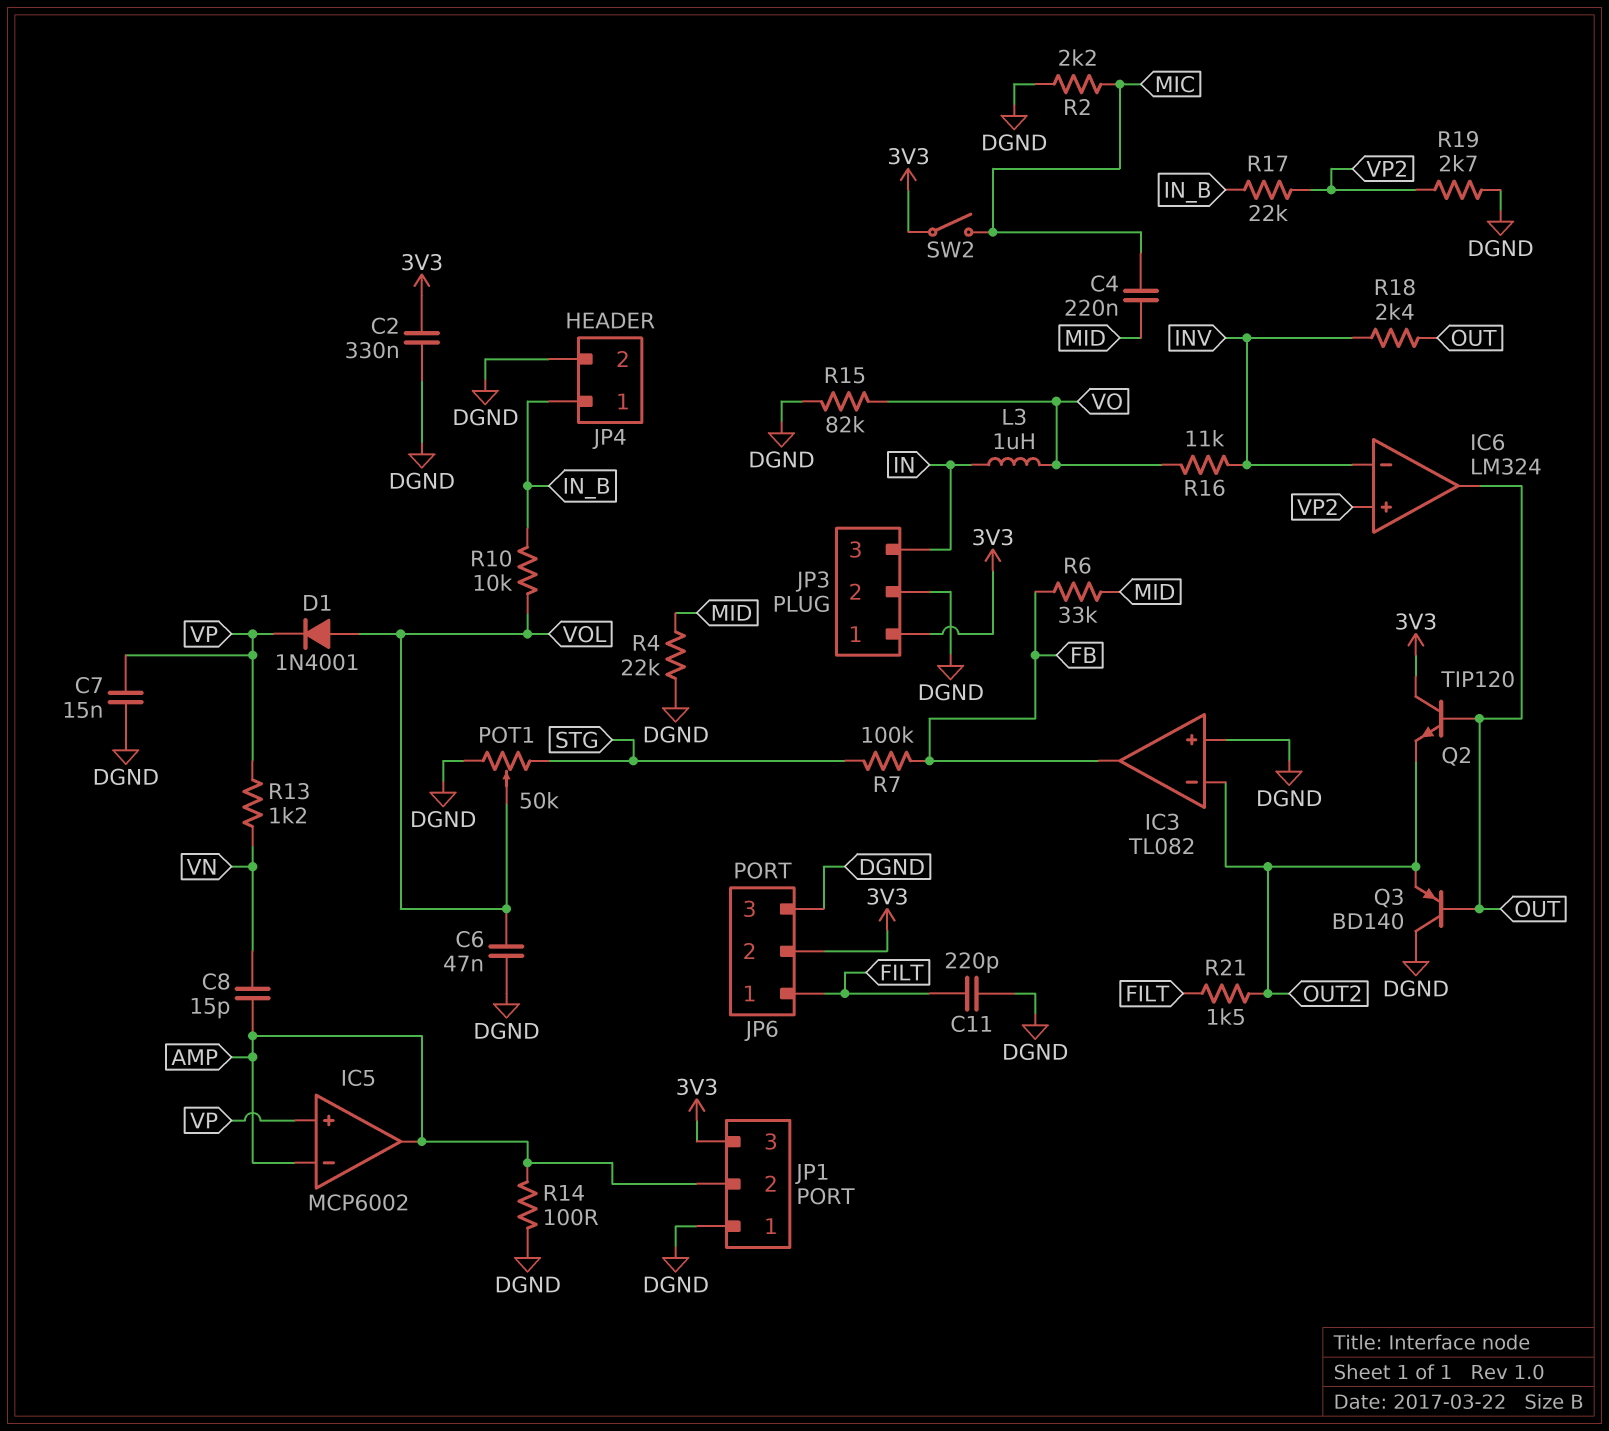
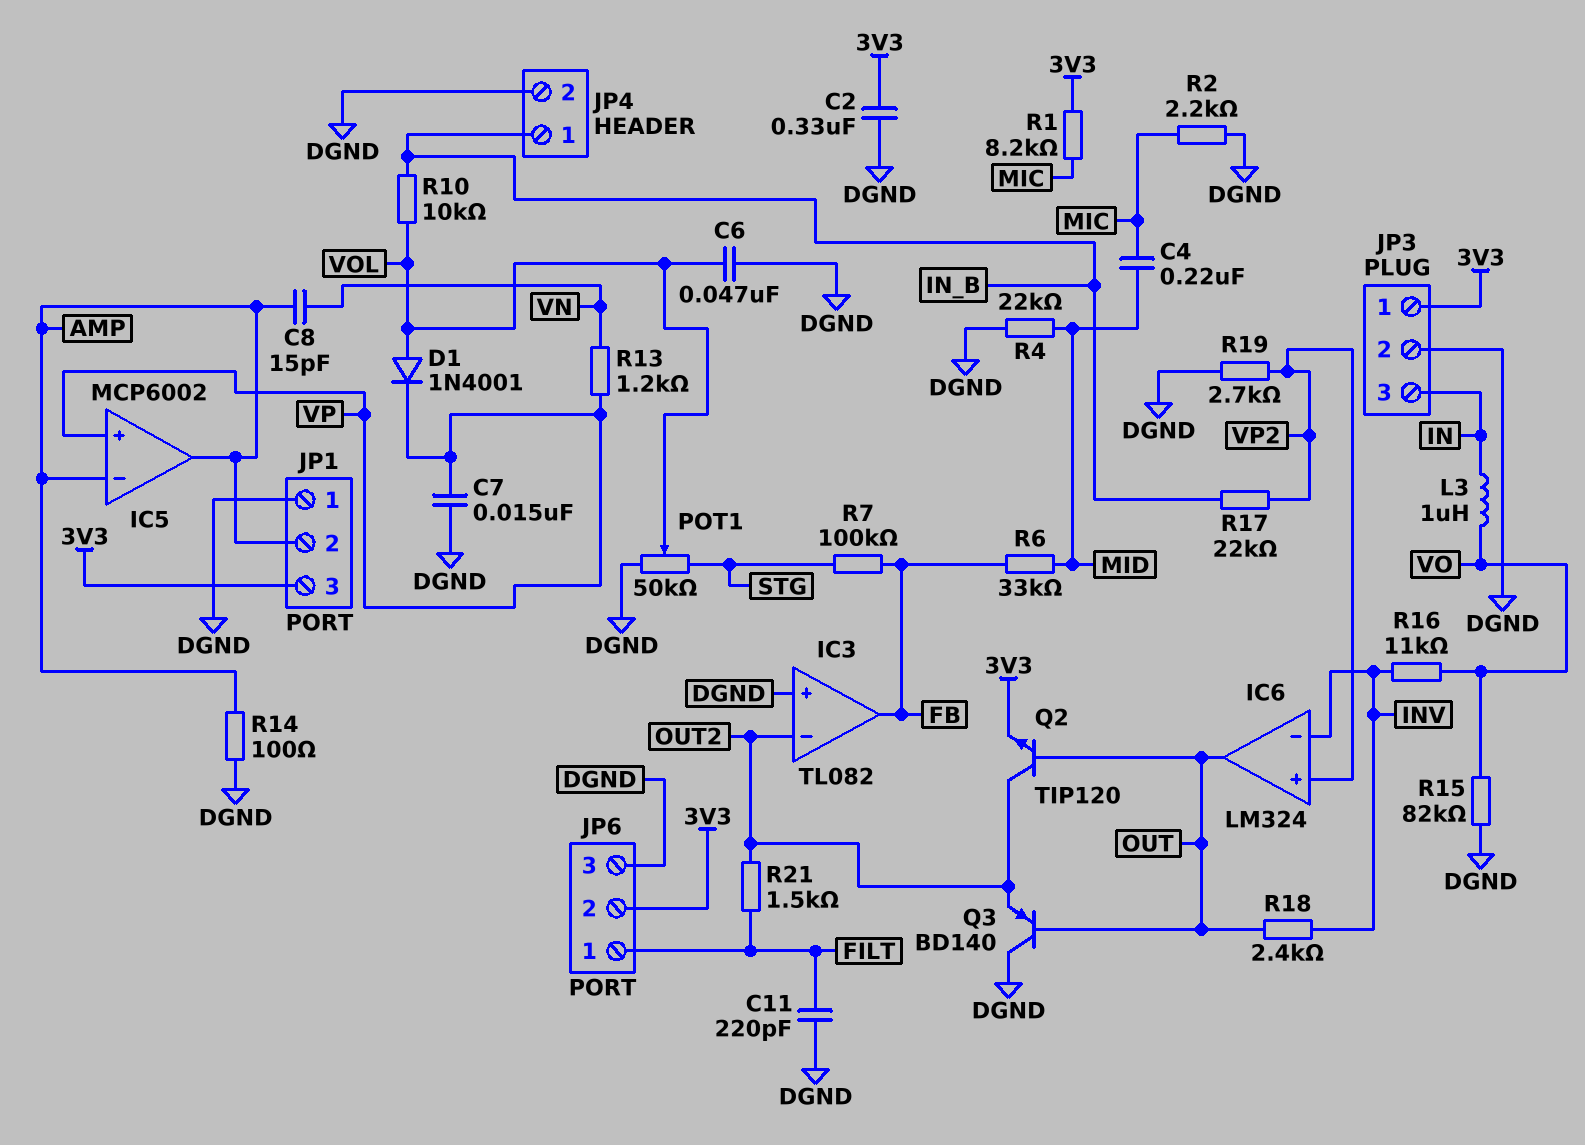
Q2: NPN TIP120 (B OUT, C 3V3, E OUT2) -> NPN TIP120 (B OUT, C OUT2, E 3V3)
R1: none -> 8.2k (3V3, MIC)
SW2: switch (3V3, MIC) -> none

